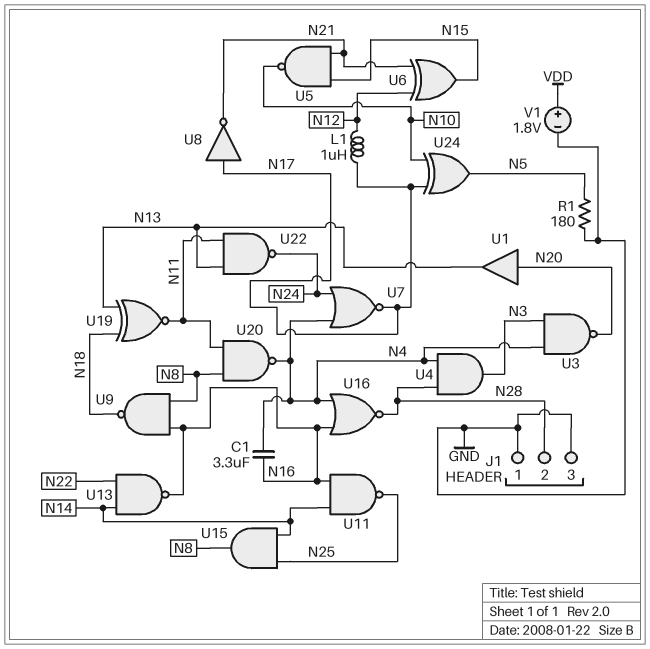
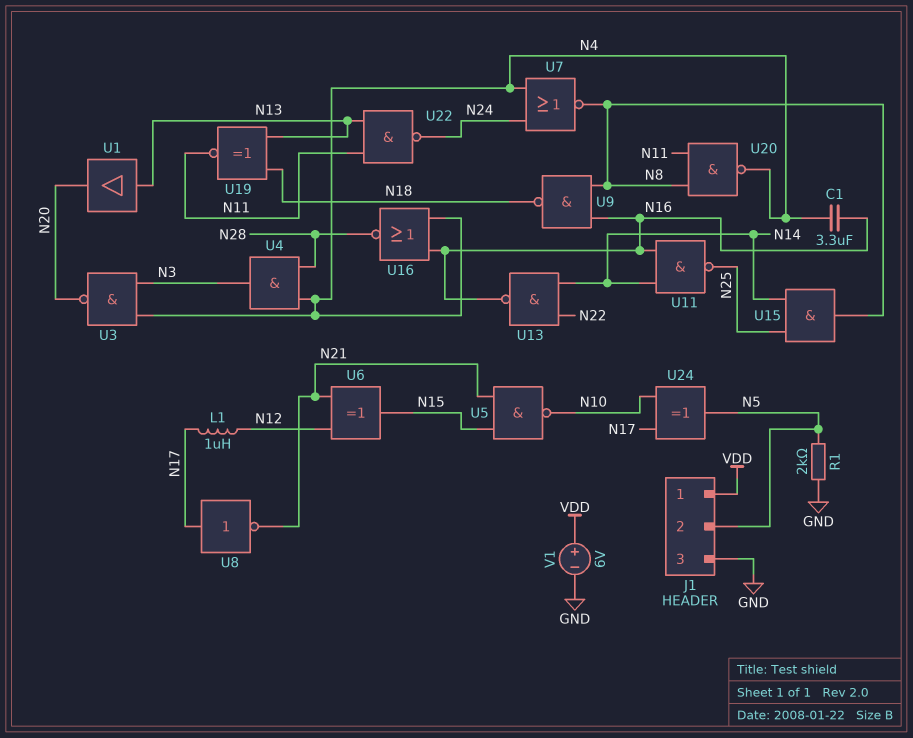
J1 pin 1: GND -> VDD
J1 pin 2: N28 -> N5
R1: 180 (GND, N5) -> 2k (GND, N5)
U1: buffer (in N20, out N13) -> buffer (in N13, out N20)
U7: NOR (in N4, in N24, out N17) -> NOR (in N4, in N24, out N8)
V1: 1.8V (plus VDD, minus GND) -> 6V (plus VDD, minus GND)

